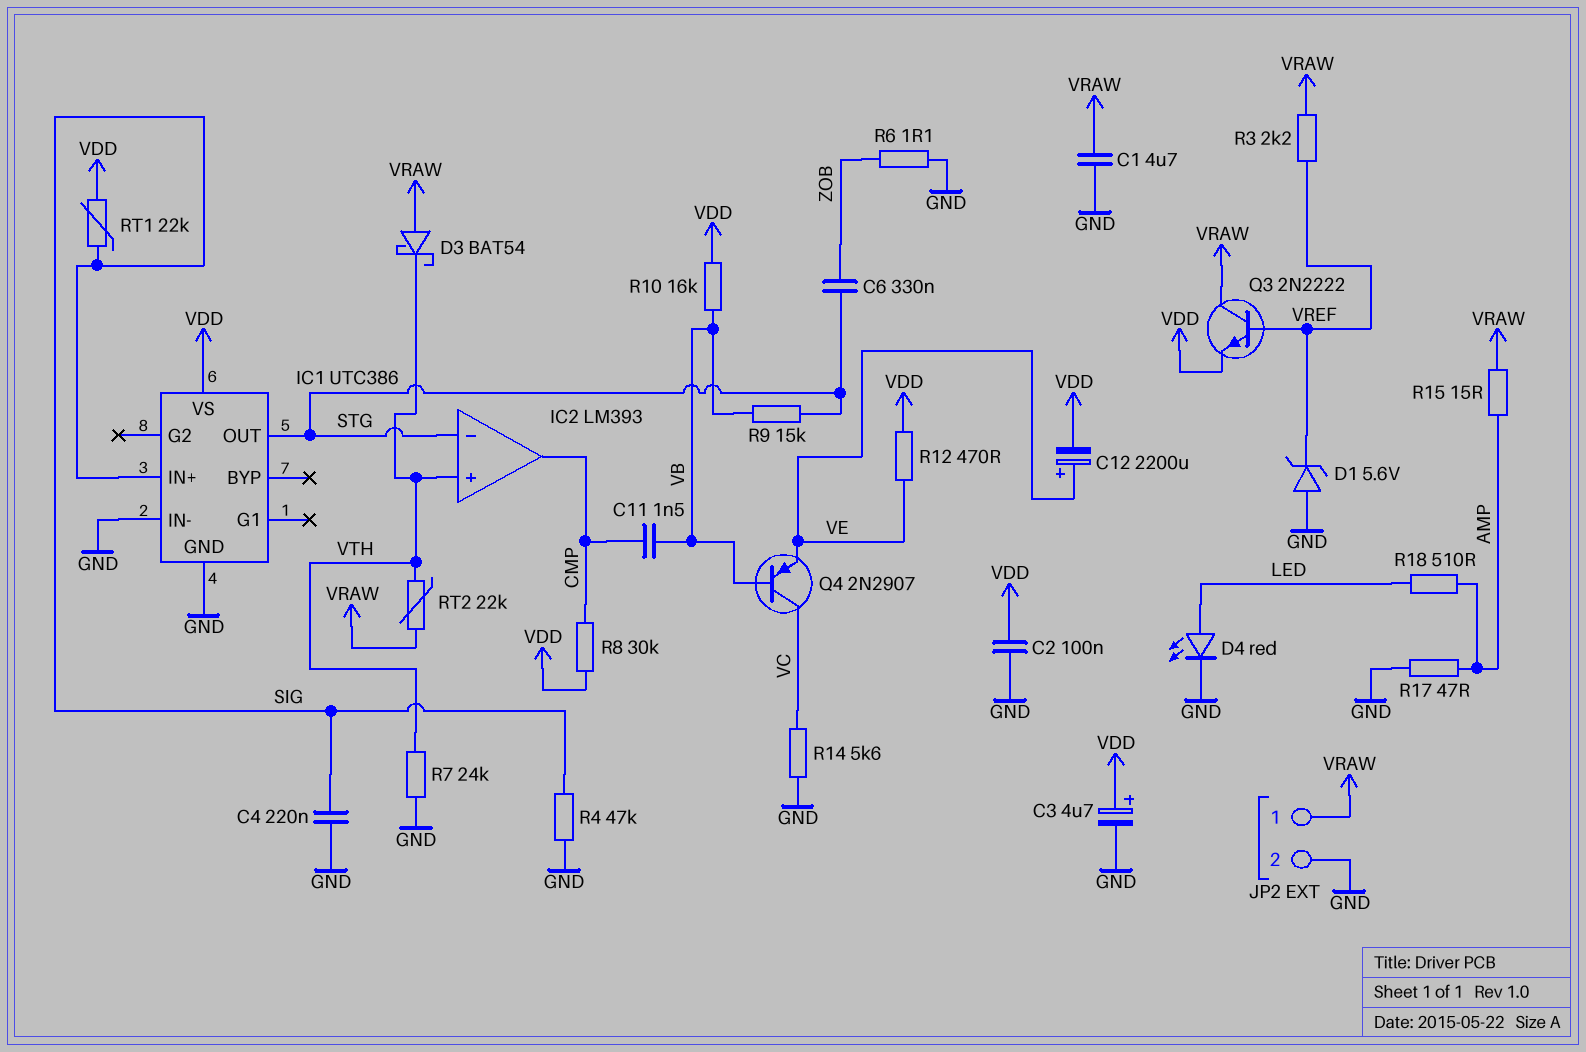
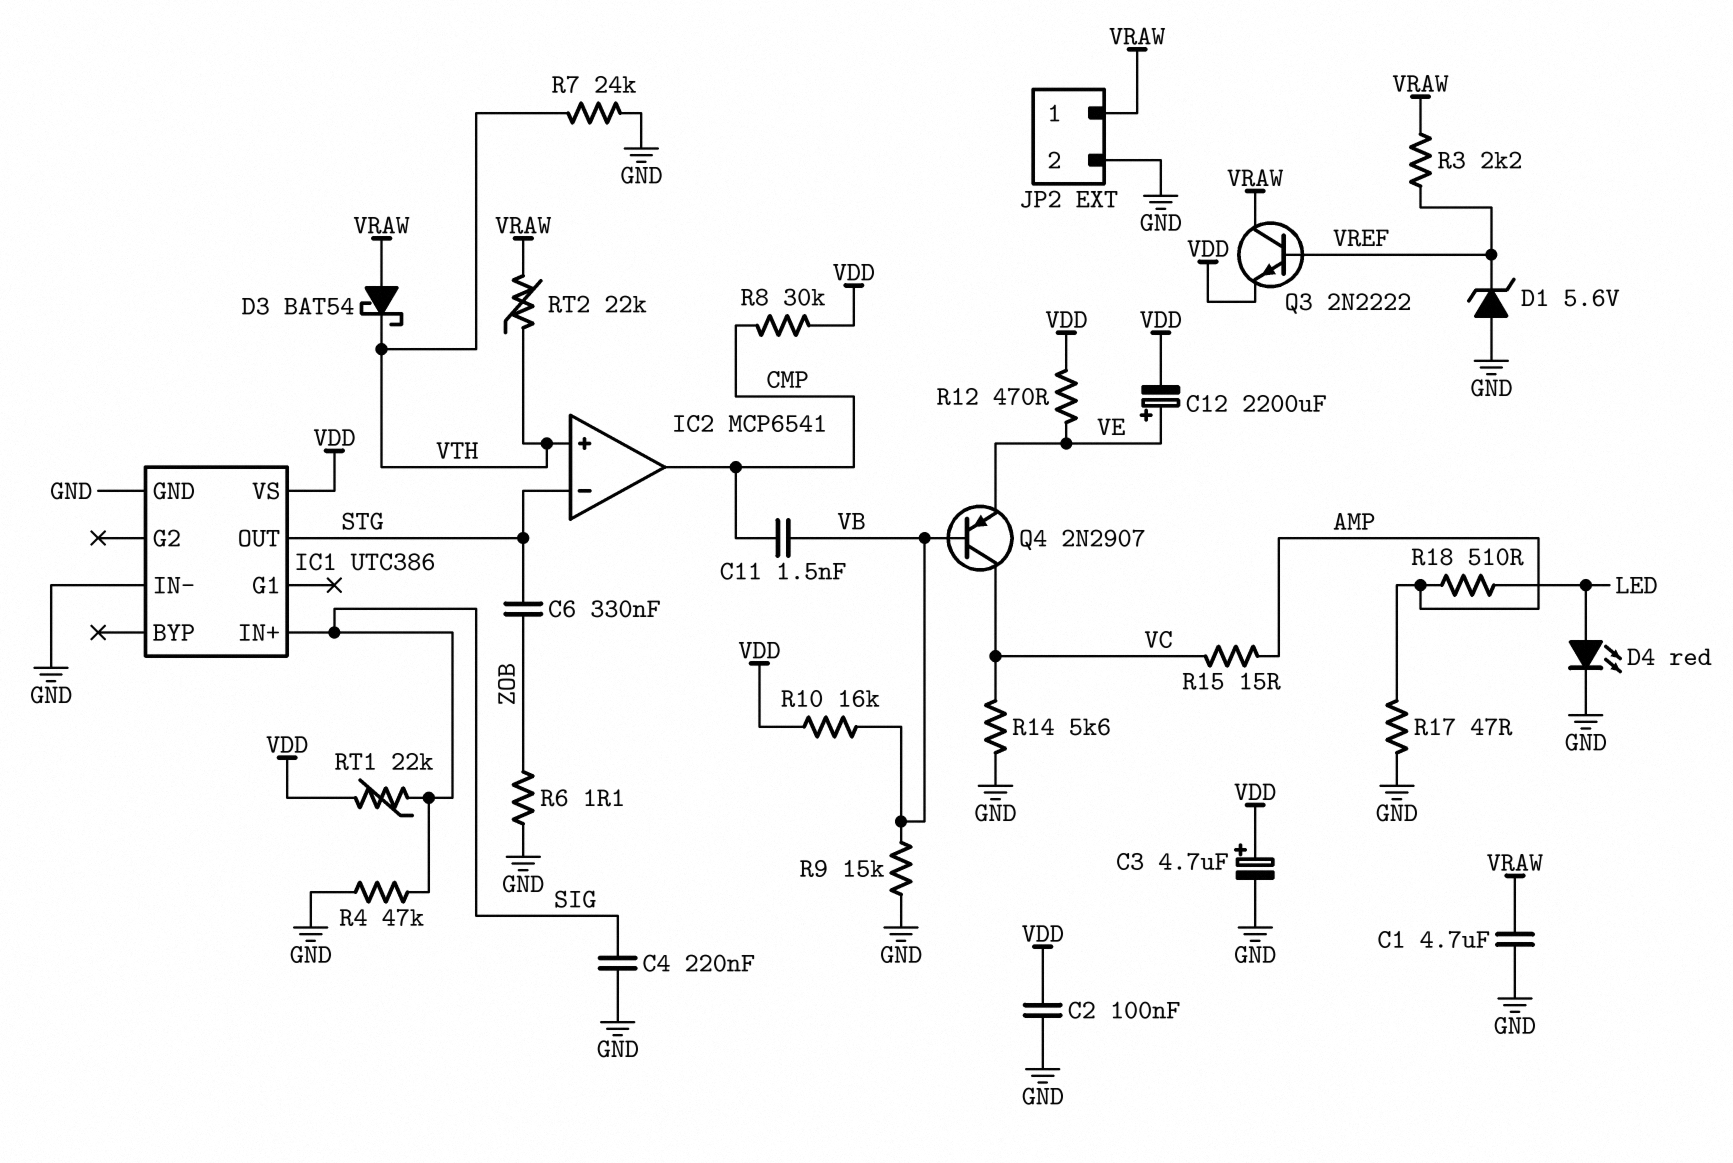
IC2: LM393 -> MCP6541
R9: 15k (STG, VB) -> 15k (GND, VB)
R15: 15 (AMP, VRAW) -> 15 (AMP, VC)

